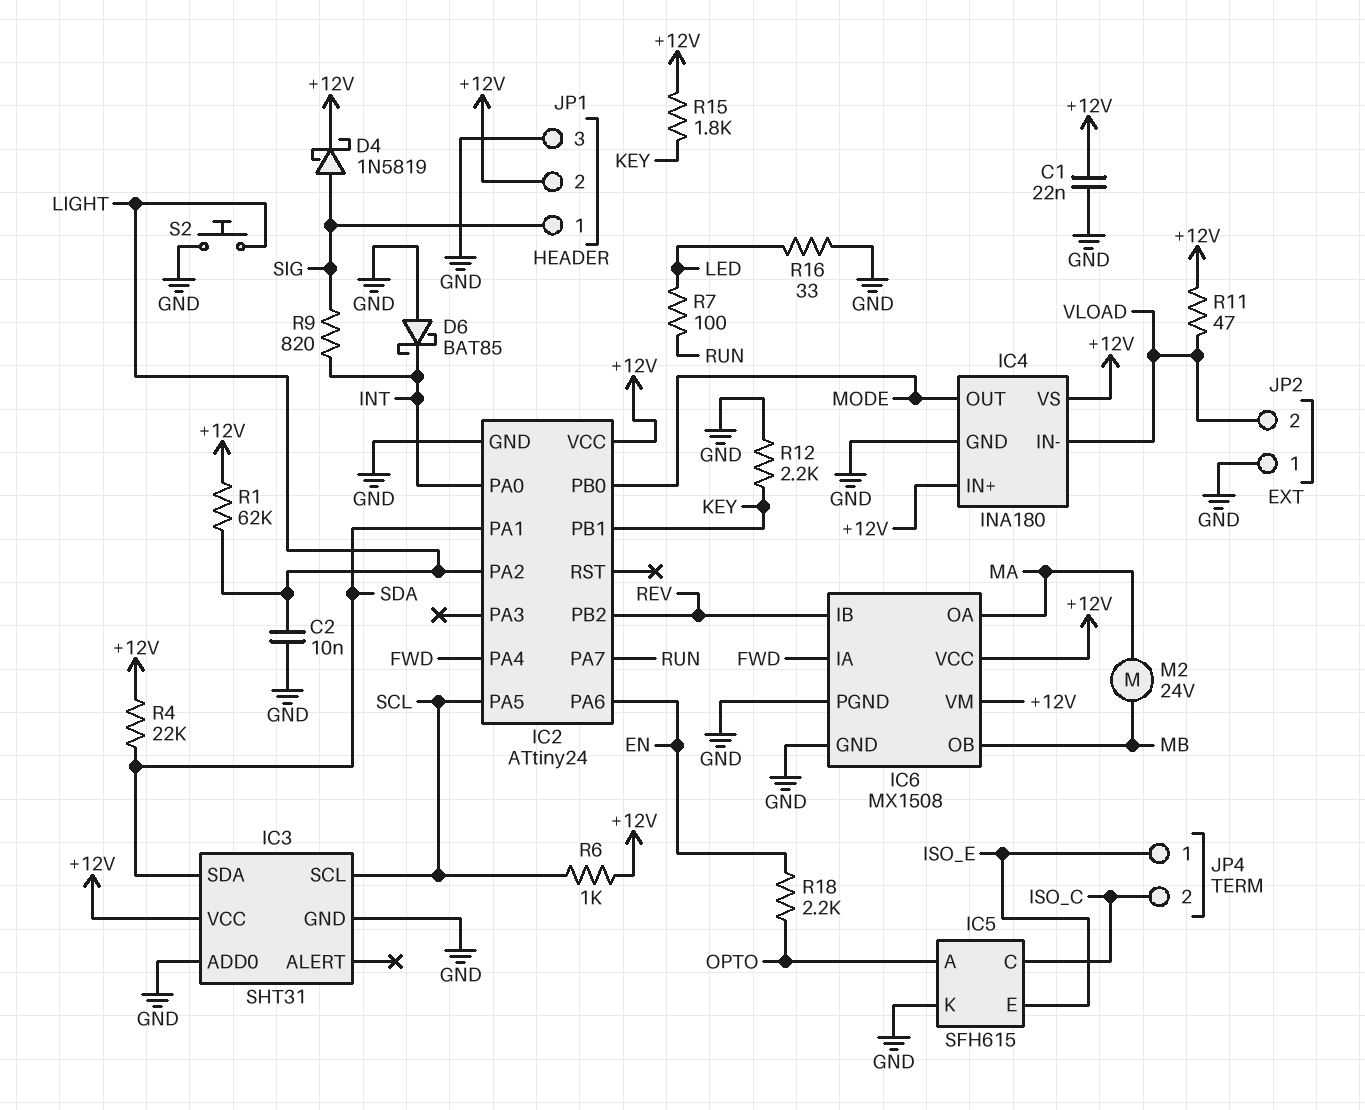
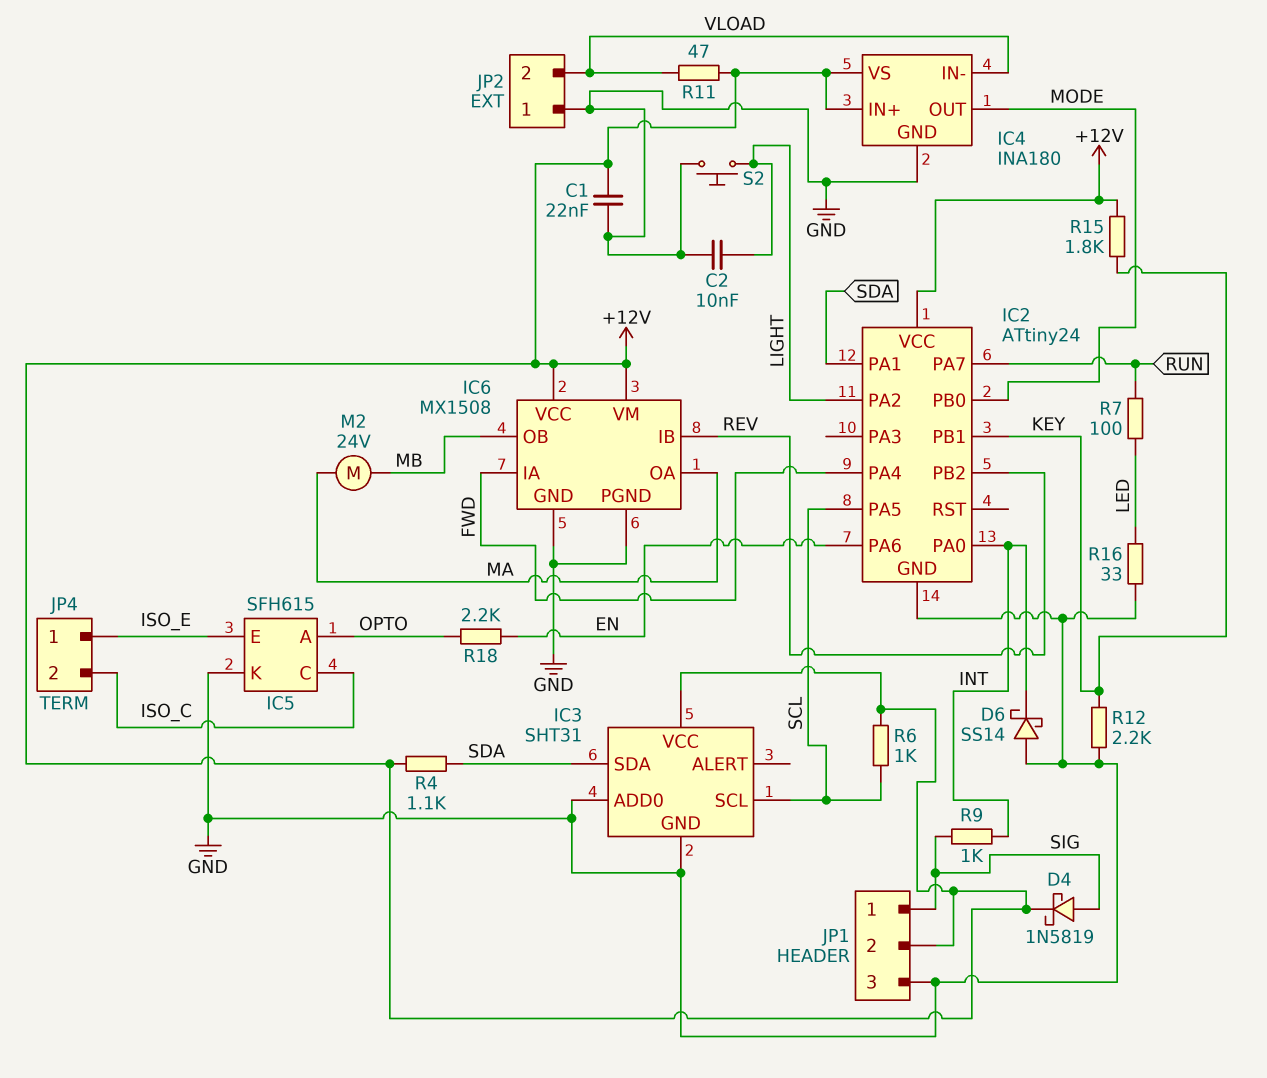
D6: schottky BAT85 (A GND, K INT) -> schottky SS14 (A GND, K INT)
R1: 62k (+12V, LIGHT) -> none
R4: 22k (+12V, SDA) -> 1.1k (+12V, SDA)
R9: 820 (INT, SIG) -> 1k (INT, SIG)

